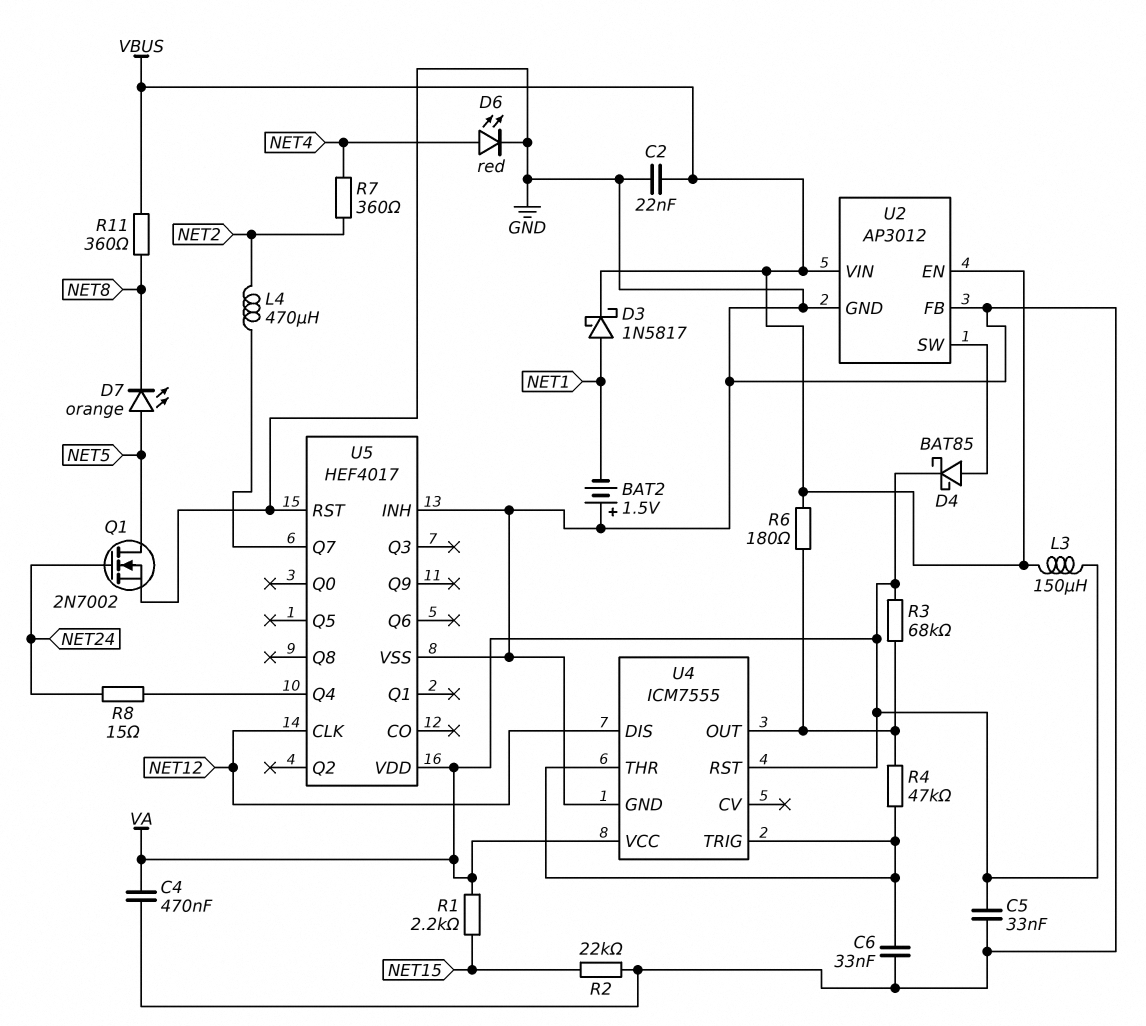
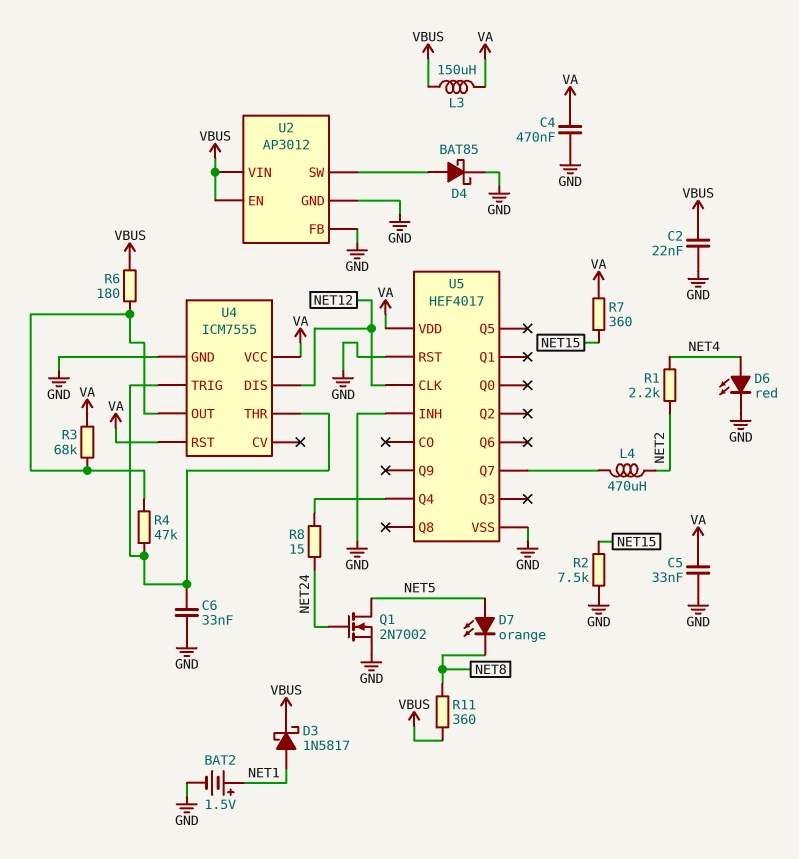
BAT2: 1.5V (plus GND, minus NET1) -> 1.5V (plus NET1, minus GND)
D4: schottky BAT85 (A U2/SW, K VA) -> schottky BAT85 (A U2/SW, K GND)
R1: 2.2k (NET15, VA) -> 2.2k (NET2, NET4)
R2: 22k (GND, NET15) -> 7.5k (GND, NET15)
R7: 360 (NET2, NET4) -> 360 (NET15, VA)

